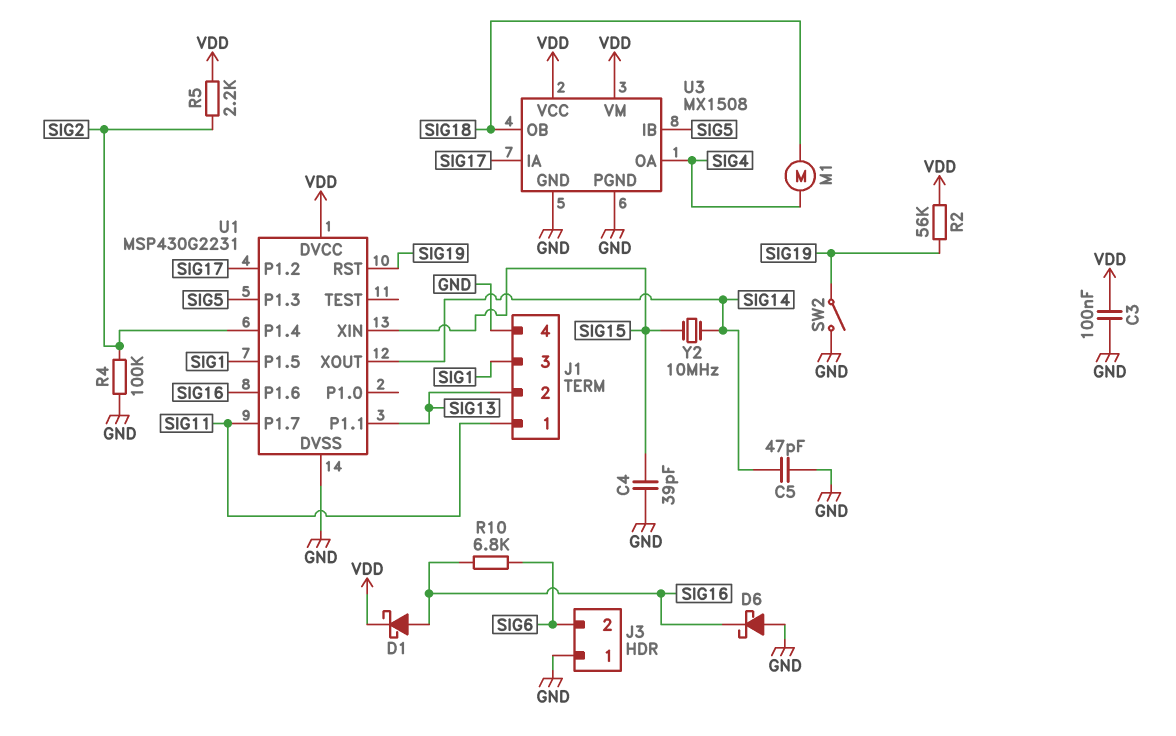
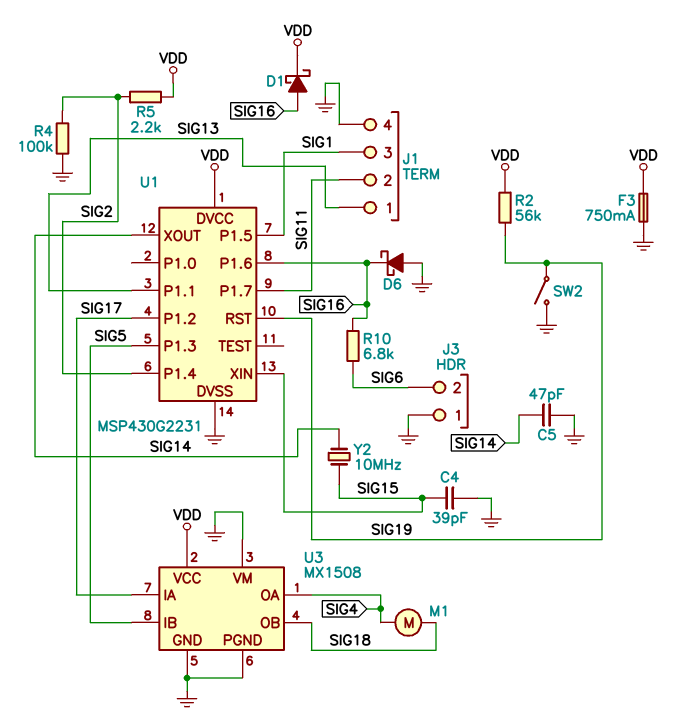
C3: 100nF (GND, VDD) -> none
F3: none -> 750mA (GND, VDD)
J1 pin 1: SIG11 -> SIG13
J1 pin 2: SIG13 -> SIG11
U3 pin VM: VDD -> GND

